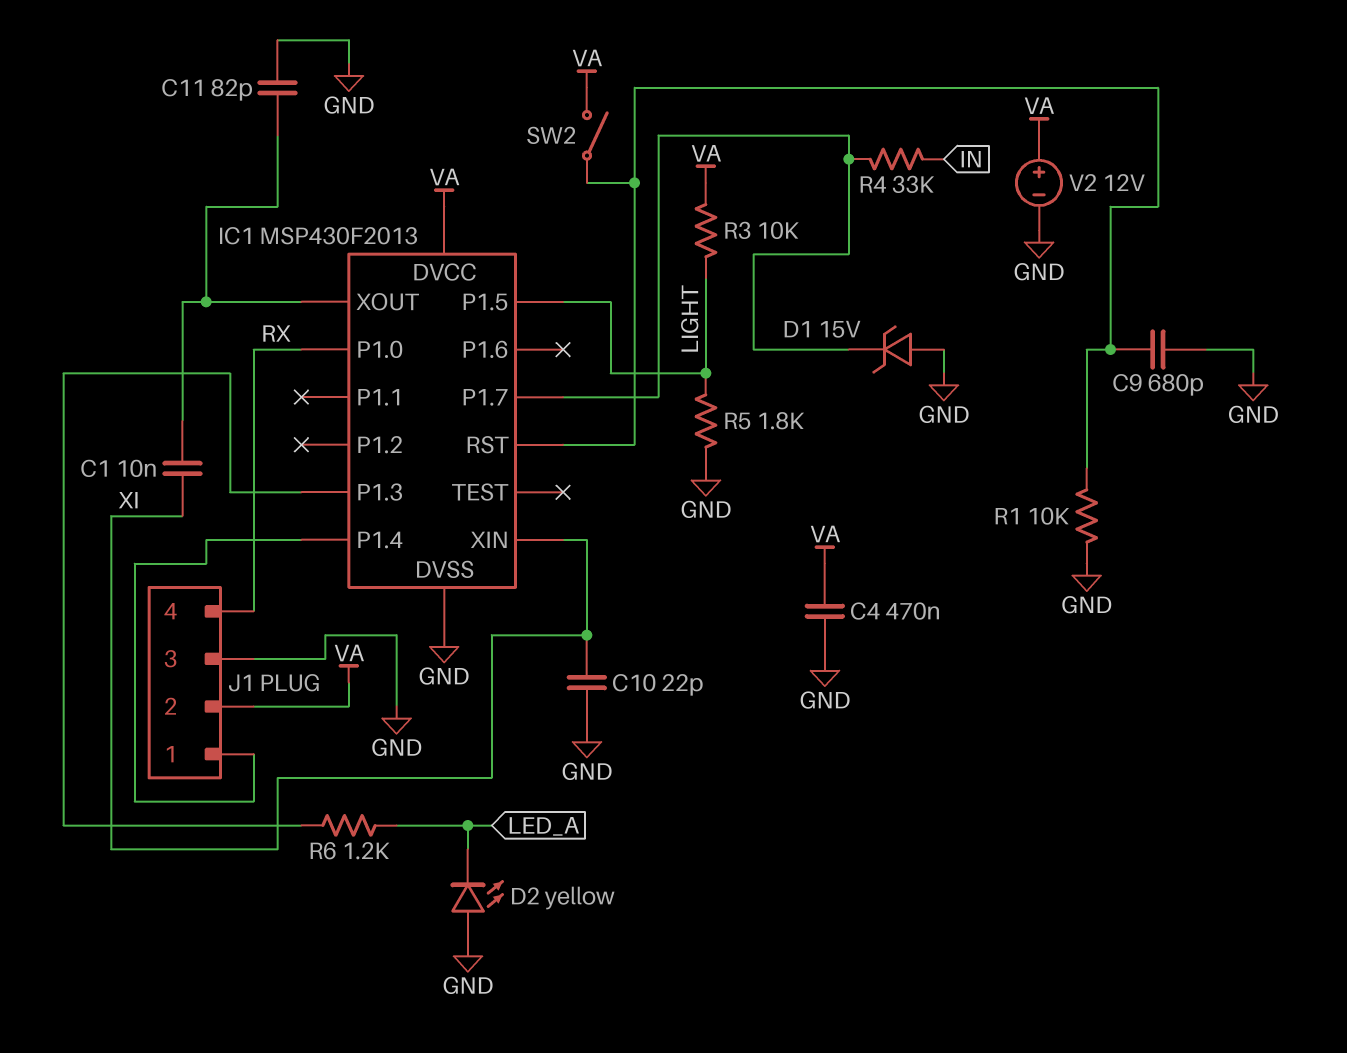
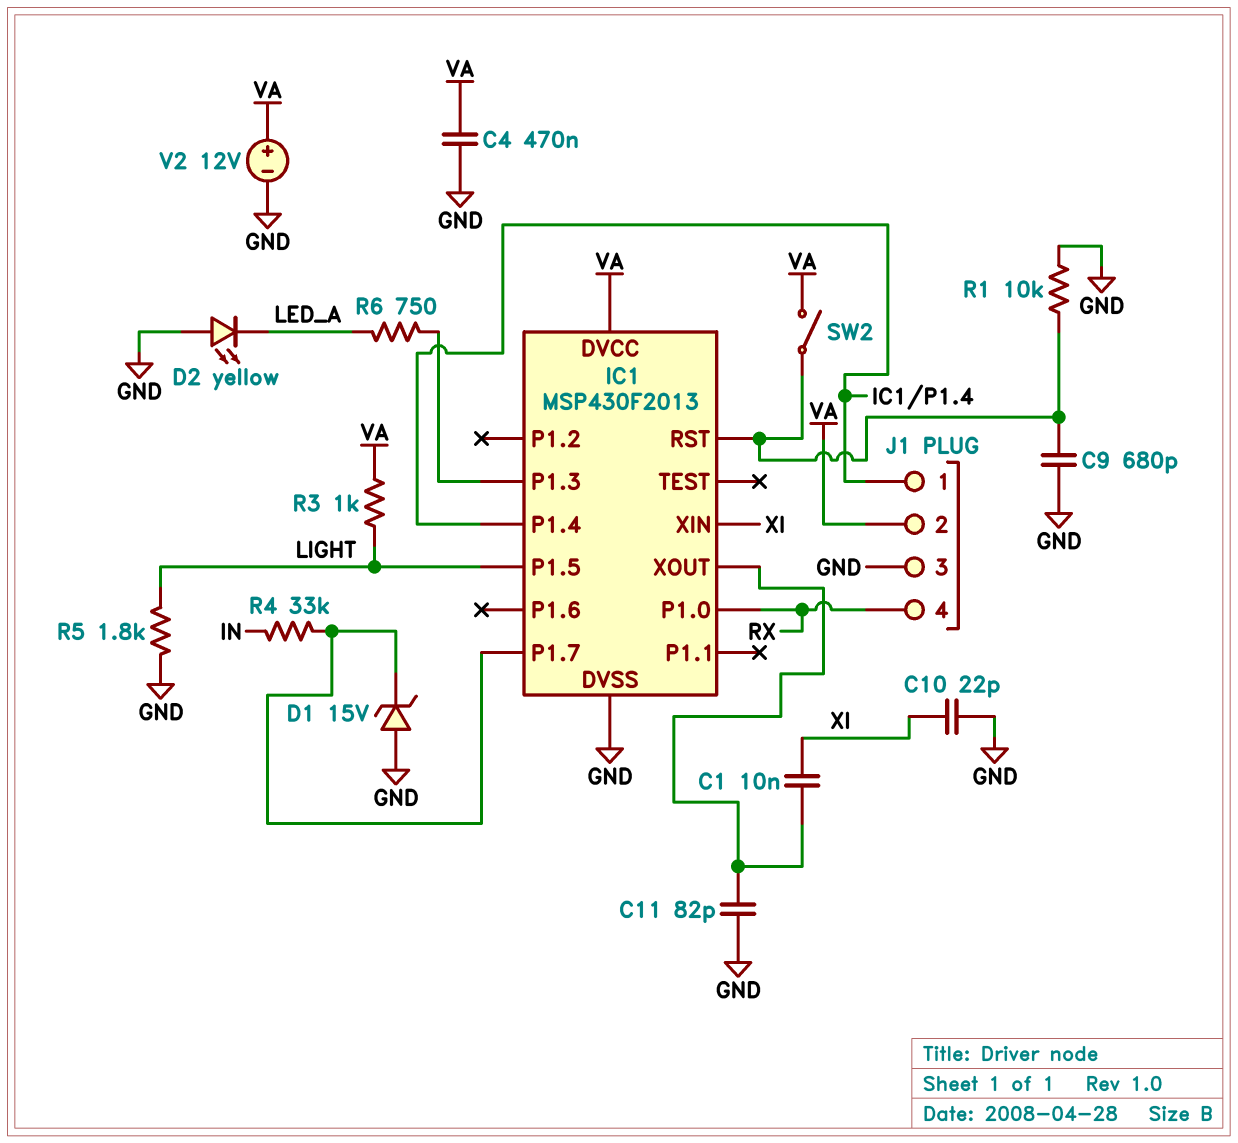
R3: 10k (LIGHT, VA) -> 1k (LIGHT, VA)
R6: 1.2k (IC1/P1.3, LED_A) -> 750 (IC1/P1.3, LED_A)

